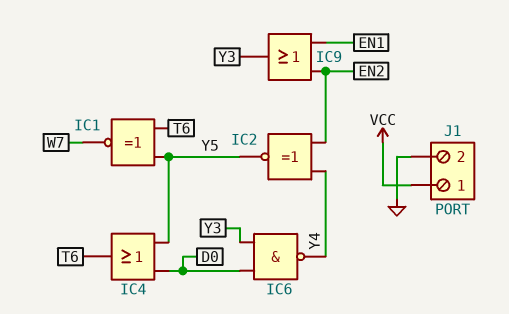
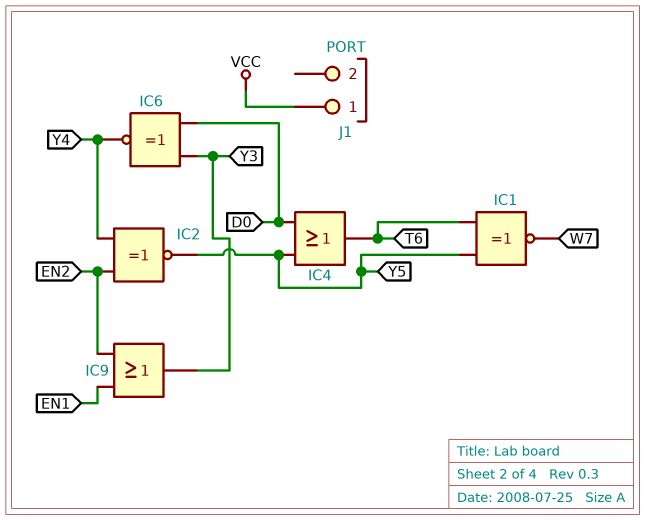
IC6: NAND (in D0, in Y3, out Y4) -> XNOR (in D0, in Y3, out Y4)
J1 pin 2: GND -> none

